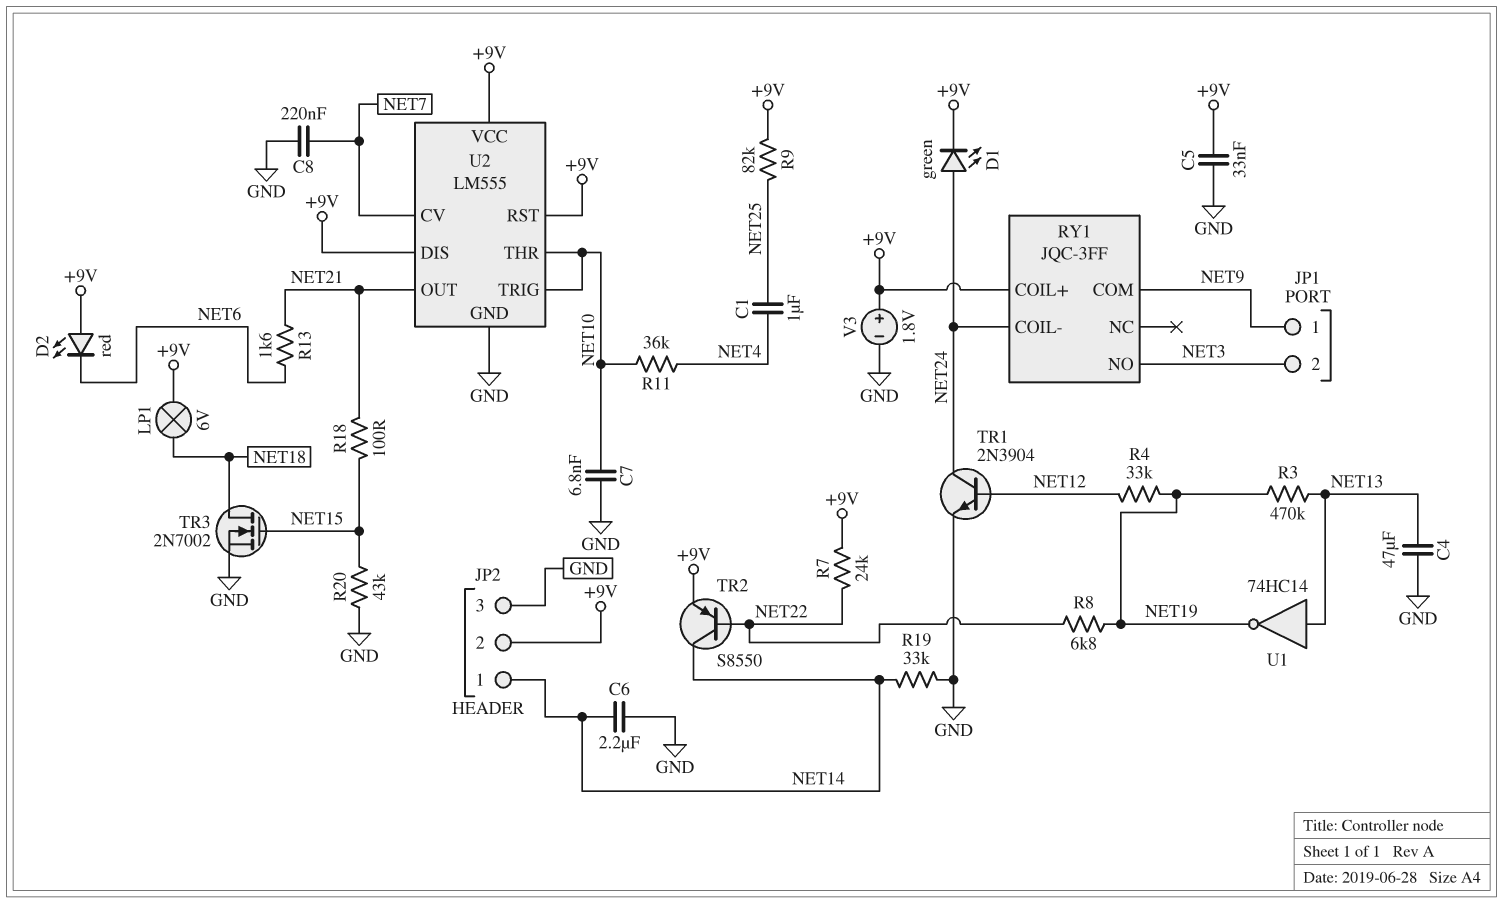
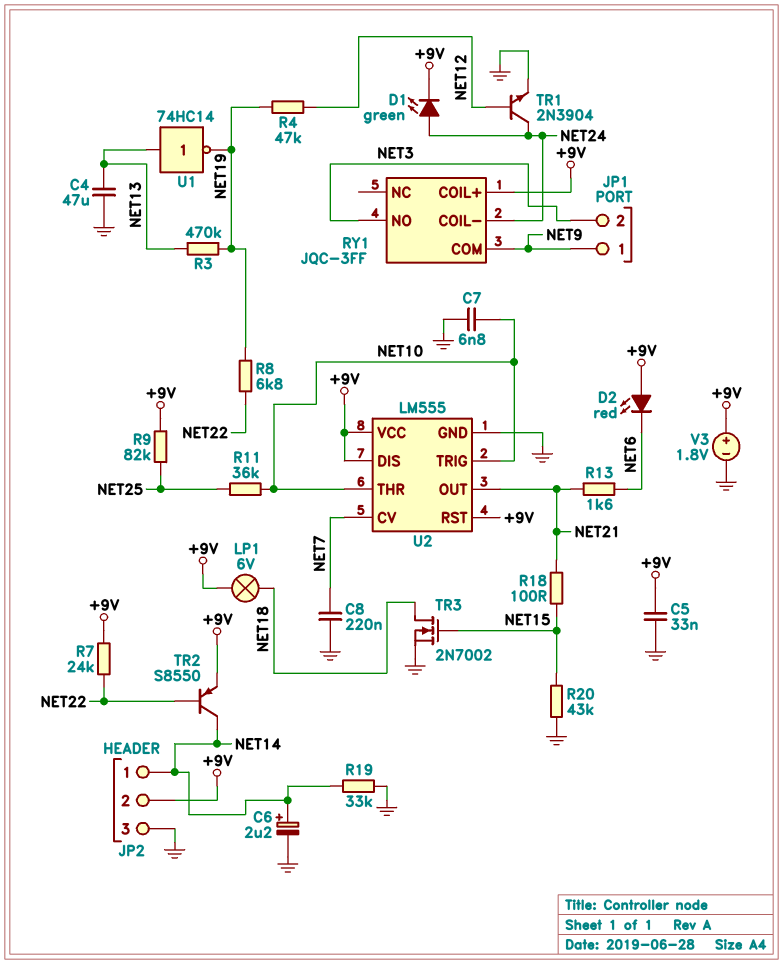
C1: 1uF (NET4, NET25) -> none
C6: 2.2uF (GND, NET14) -> 2.2uF (plus NET14, minus GND)
R4: 33k (NET12, NET19) -> 47k (NET12, NET19)
R11: 36k (NET4, NET10) -> 36k (NET10, NET25)

